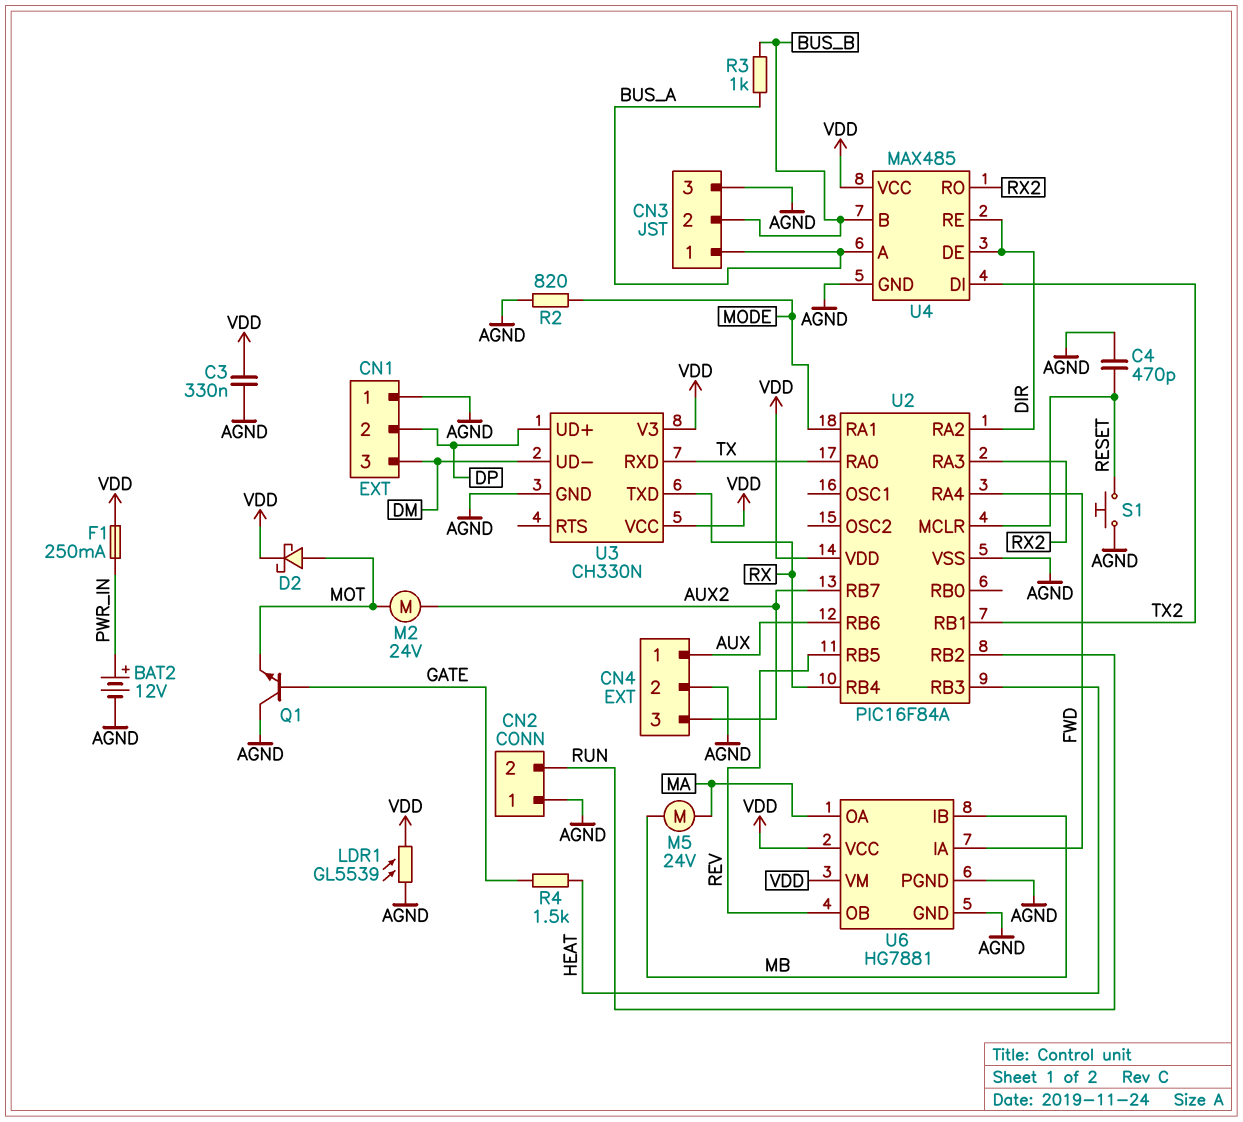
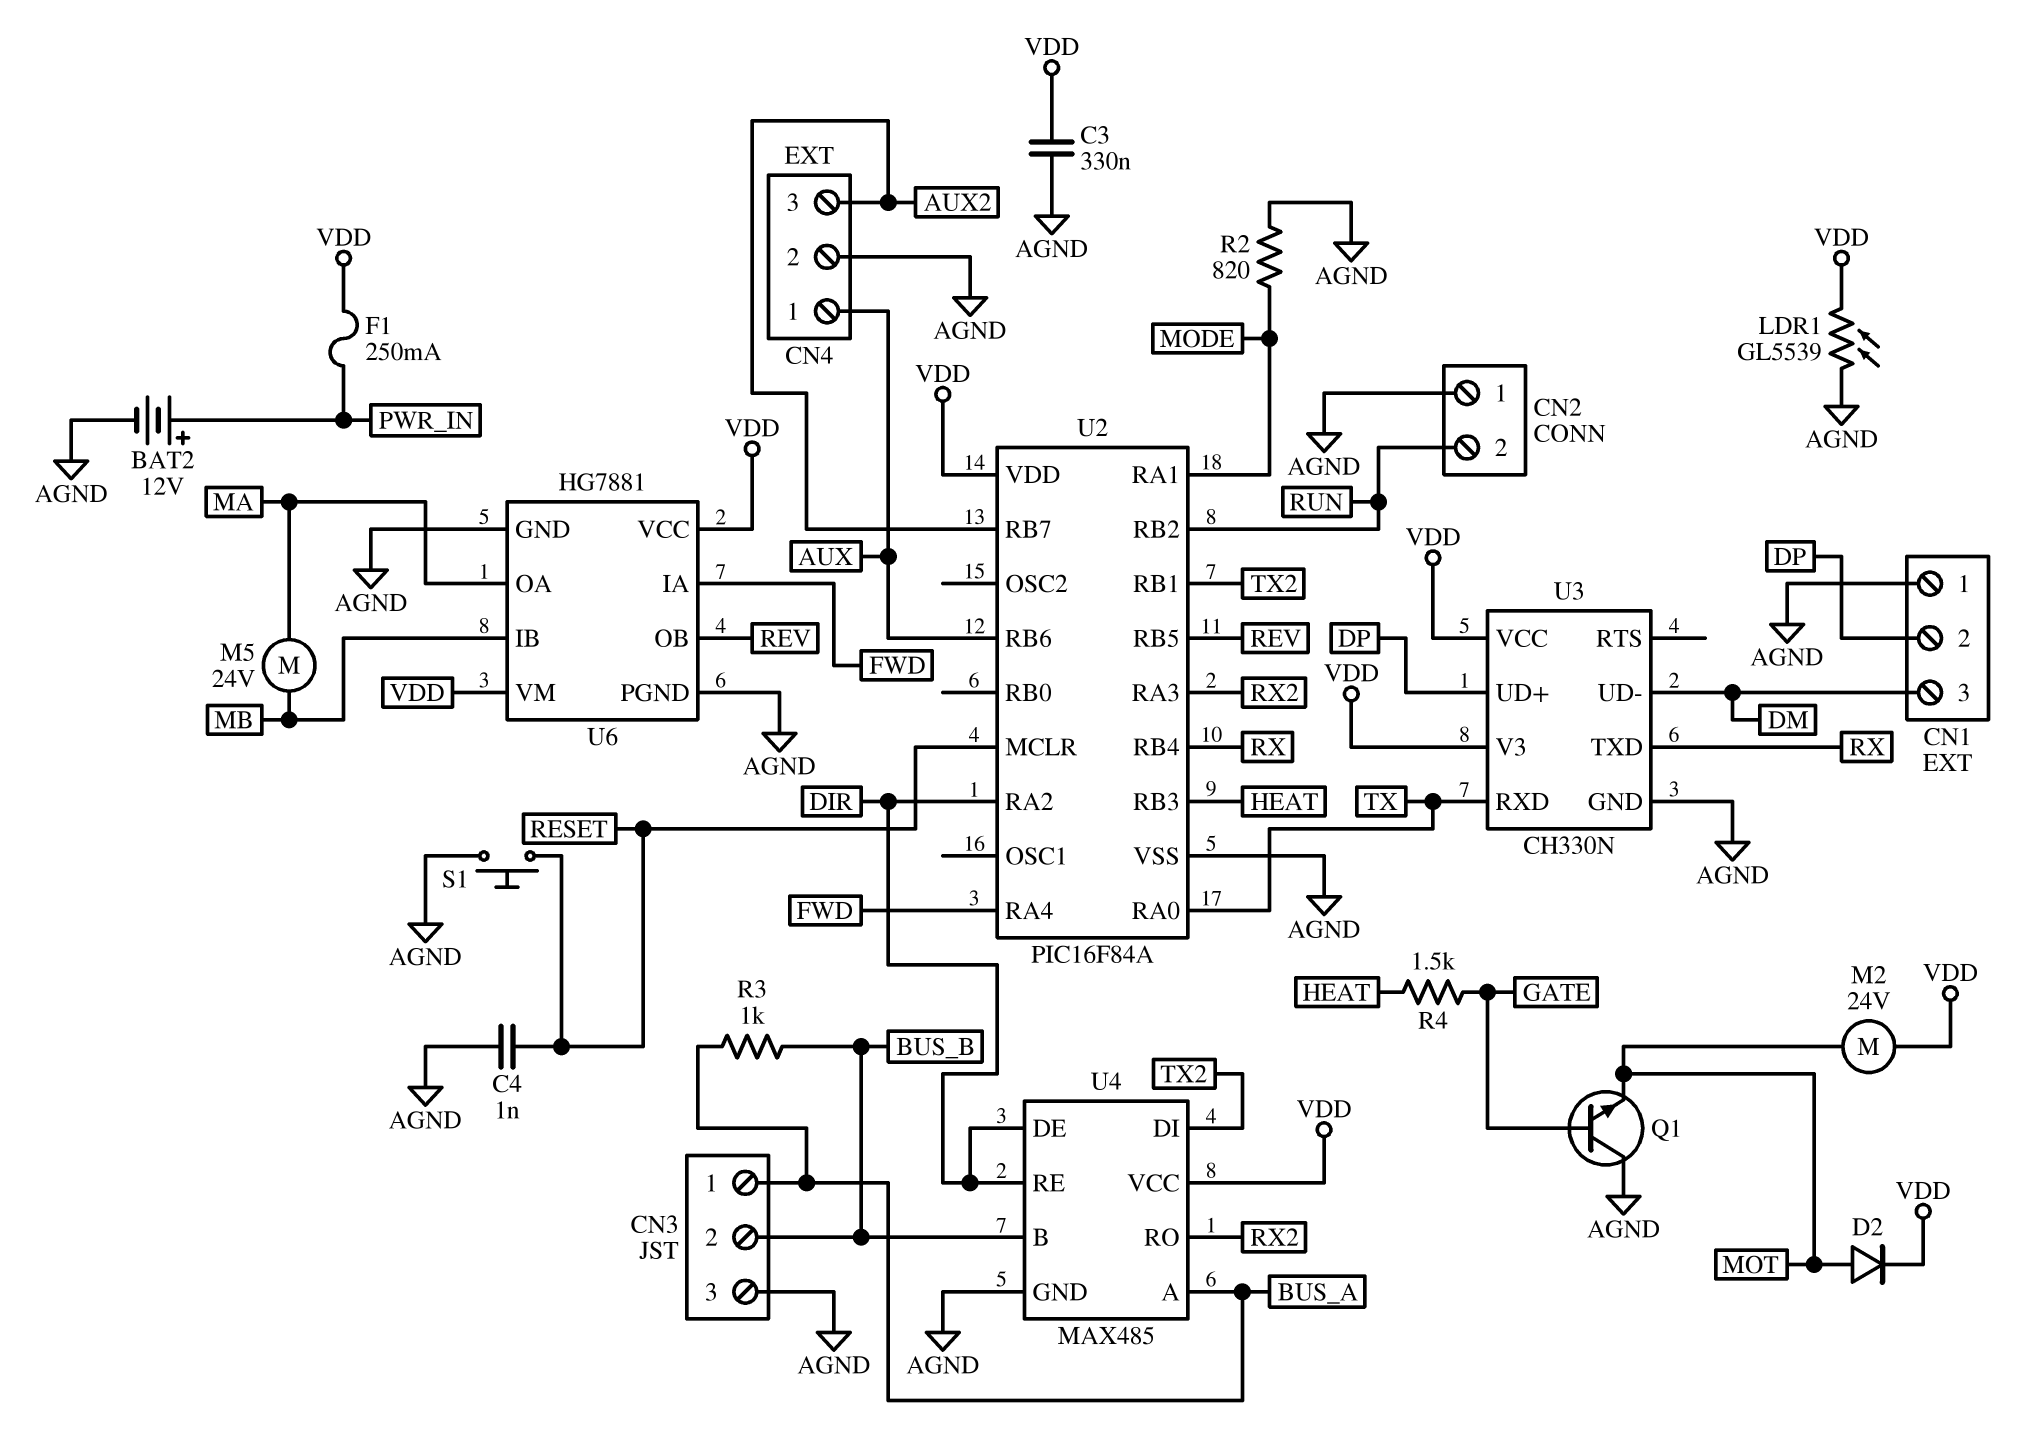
C4: 470pF (AGND, RESET) -> 1nF (AGND, RESET)
D2: schottky (A MOT, K VDD) -> diode (A MOT, K VDD)
M2: motor 24V (AUX2, MOT) -> motor 24V (MOT, VDD)

